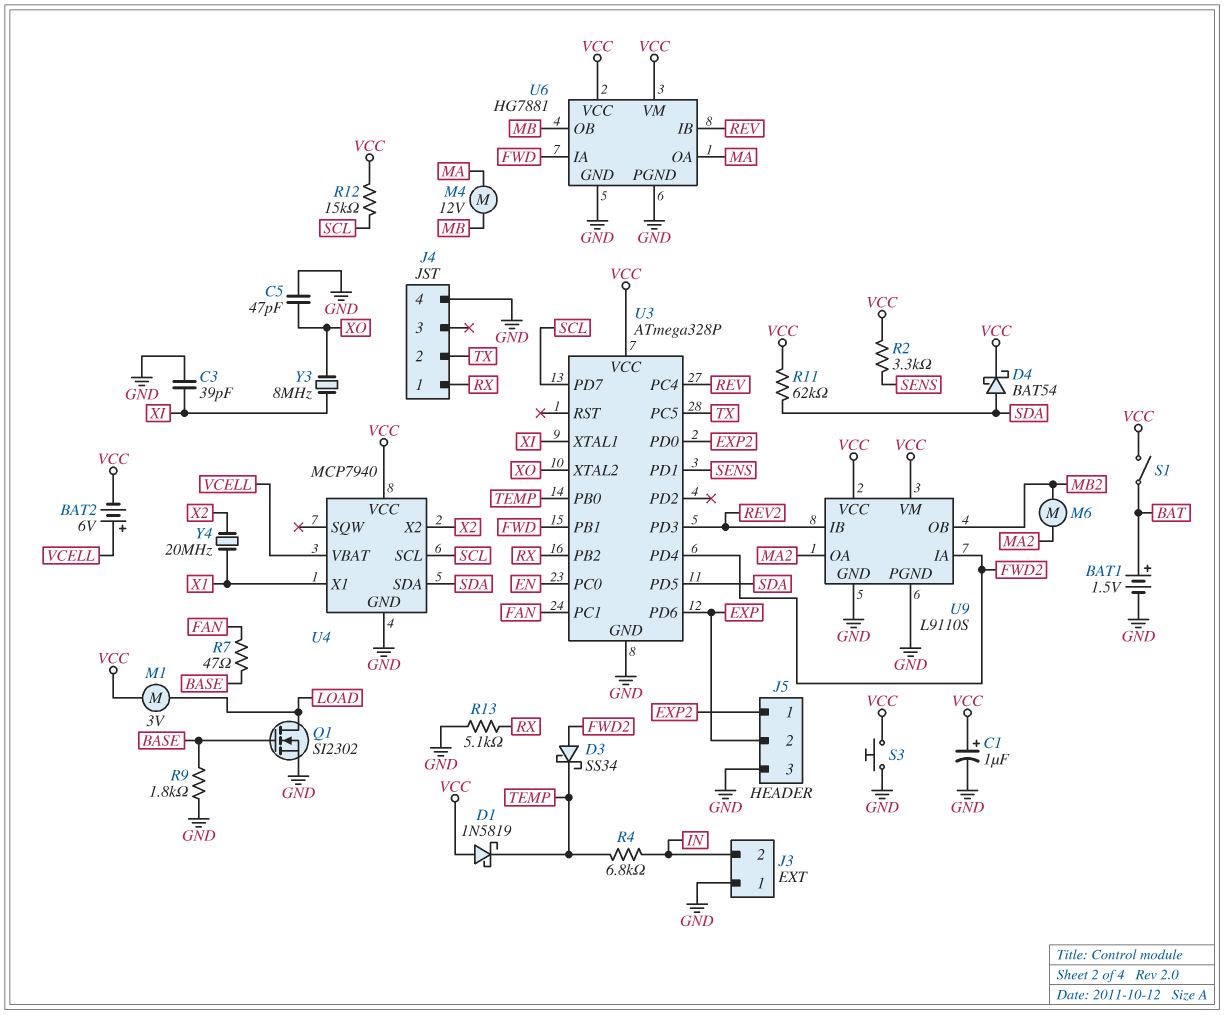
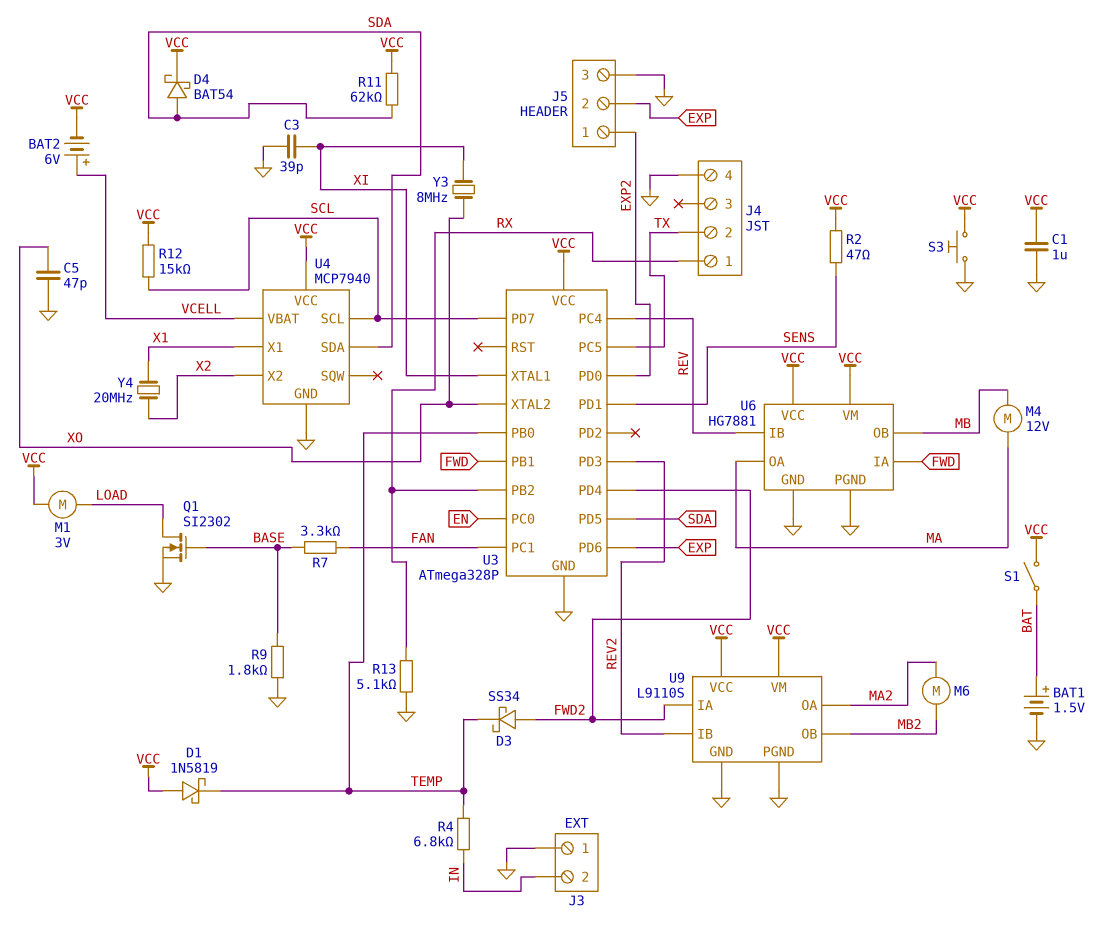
C1: 1uF (plus VCC, minus GND) -> 1uF (GND, VCC)
R2: 3.3k (SENS, VCC) -> 47 (SENS, VCC)
R7: 47 (BASE, FAN) -> 3.3k (BASE, FAN)

